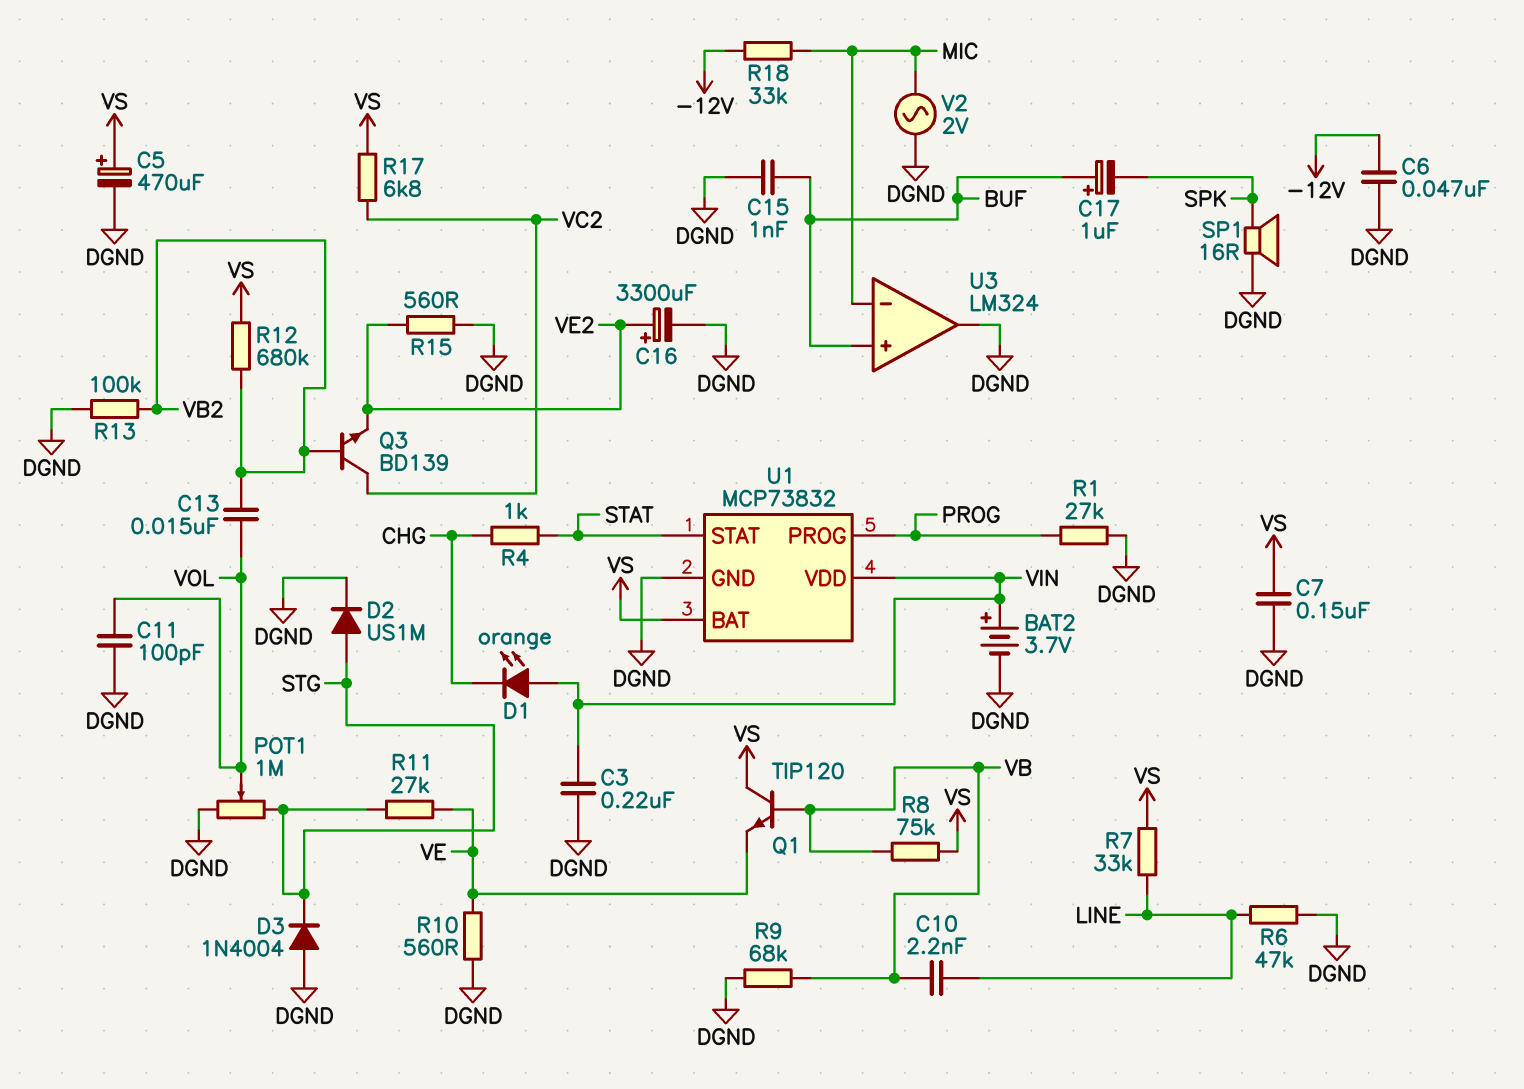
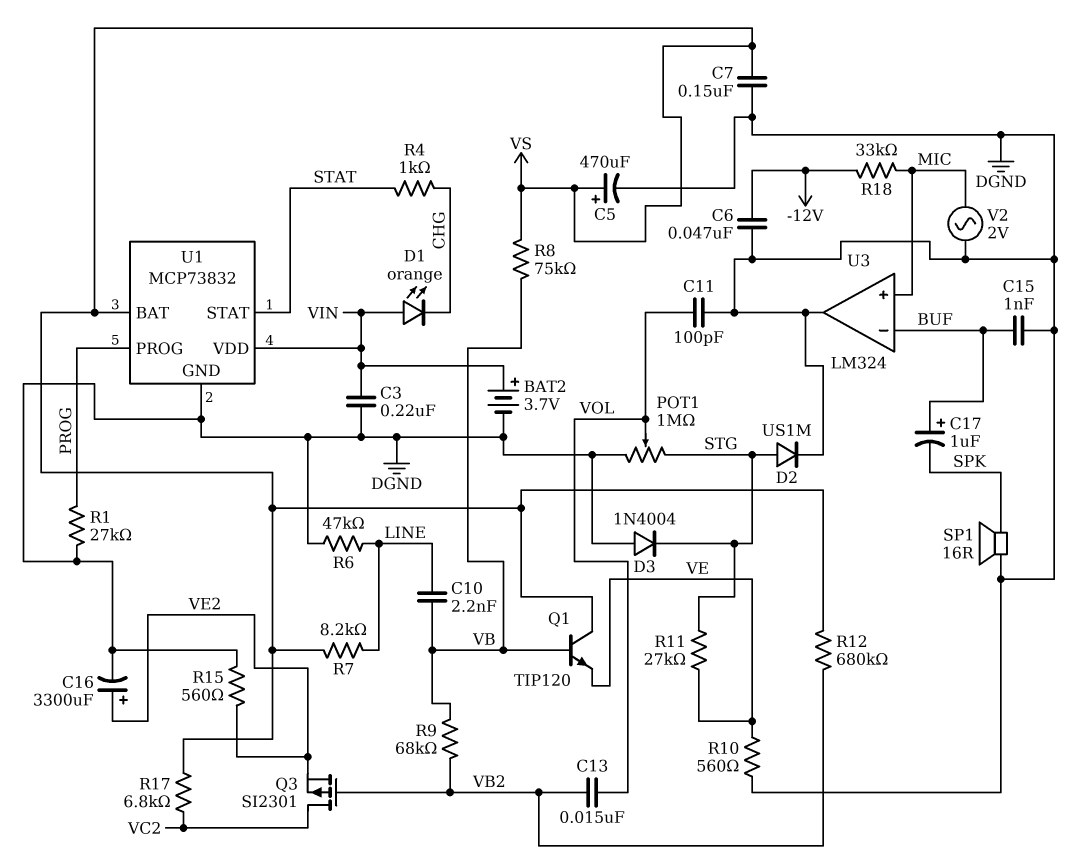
Q3: NPN BD139 (B VB2, C VC2, E VE2) -> PMOS SI2301 (G VB2, D VC2, S VE2)
R7: 33k (LINE, VS) -> 8.2k (LINE, VS)
R9: 68k (DGND, VB) -> 68k (VB, VB2)
R13: 100k (DGND, VB2) -> none
U3 pin in+: BUF -> MIC
U3 pin in-: MIC -> BUF

